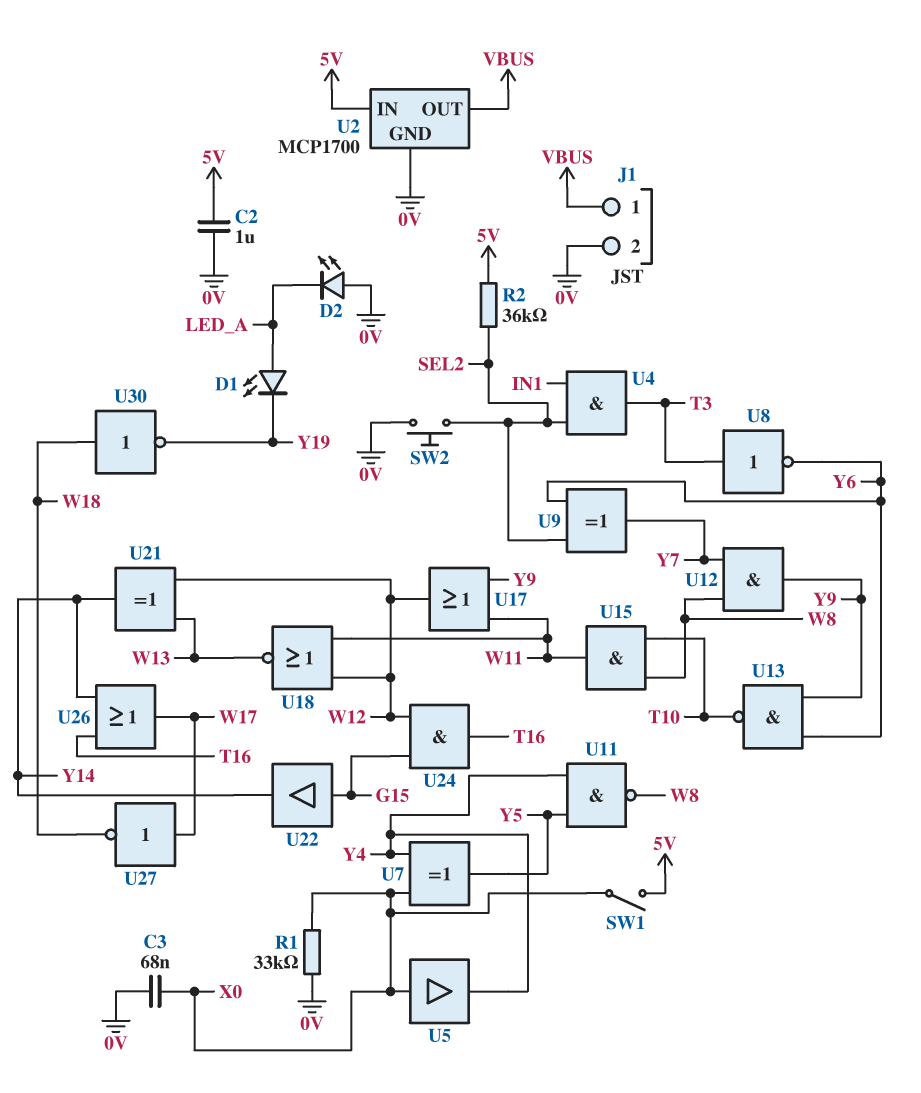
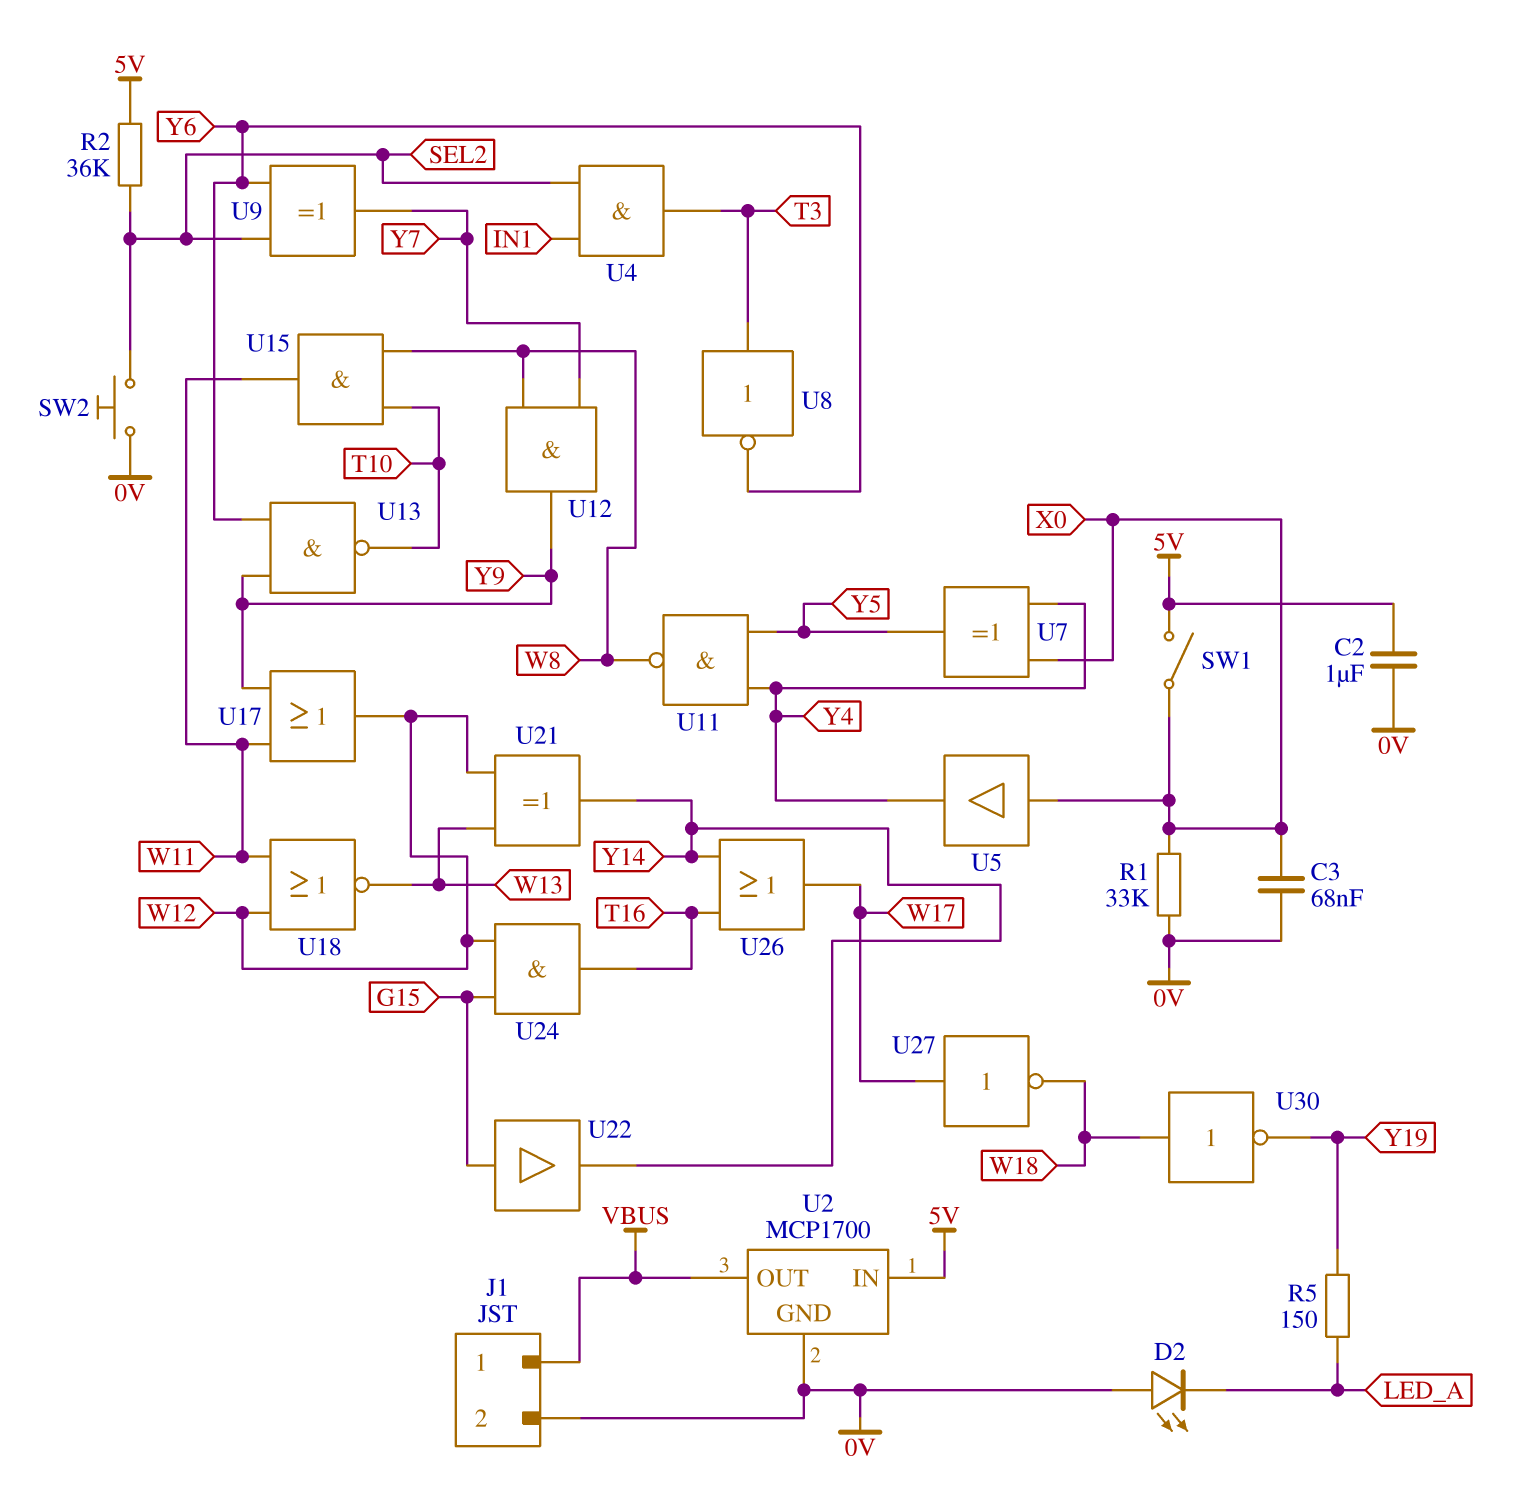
D1: LED (A LED_A, K Y19) -> none
R5: none -> 150 (LED_A, Y19)

